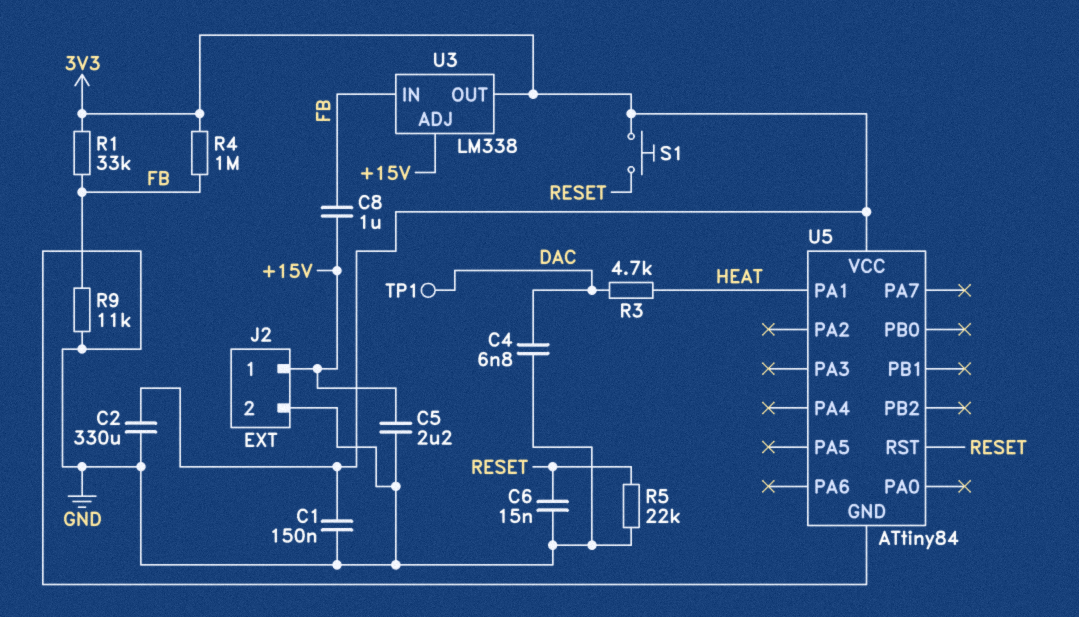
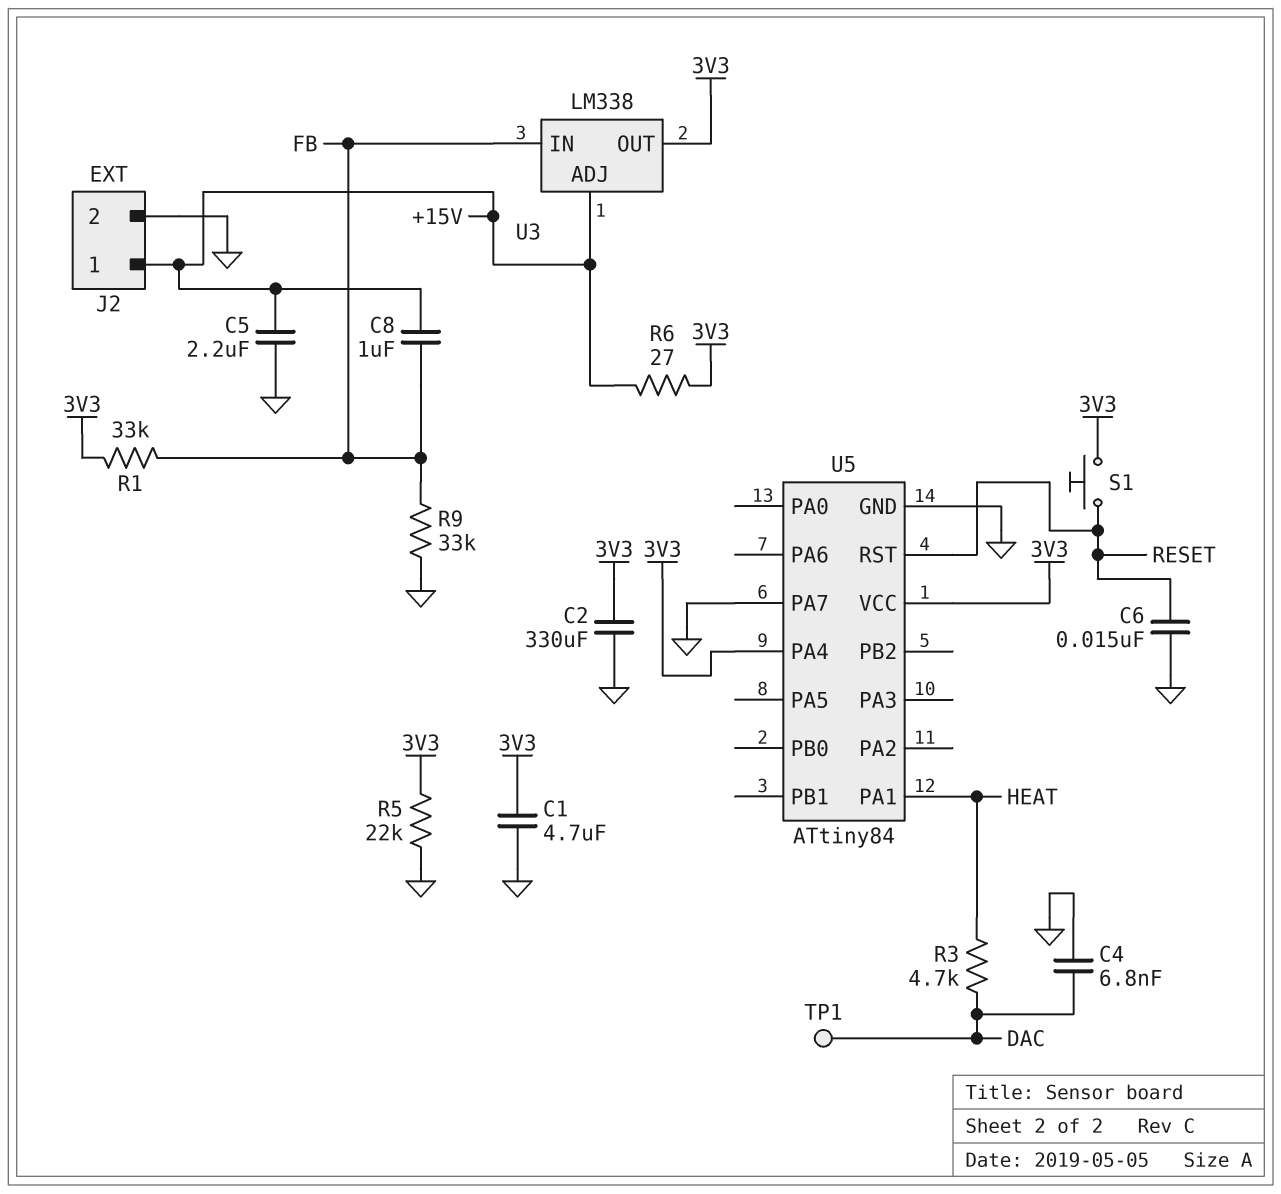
C1: 150nF (3V3, GND) -> 4.7uF (3V3, GND)
R4: 1M (3V3, FB) -> none
R5: 22k (GND, RESET) -> 22k (3V3, GND)
R6: none -> 27 (+15V, 3V3)
R9: 11k (FB, GND) -> 33k (FB, GND)
U5 pin PA4: none -> 3V3
U5 pin PA7: none -> GND

